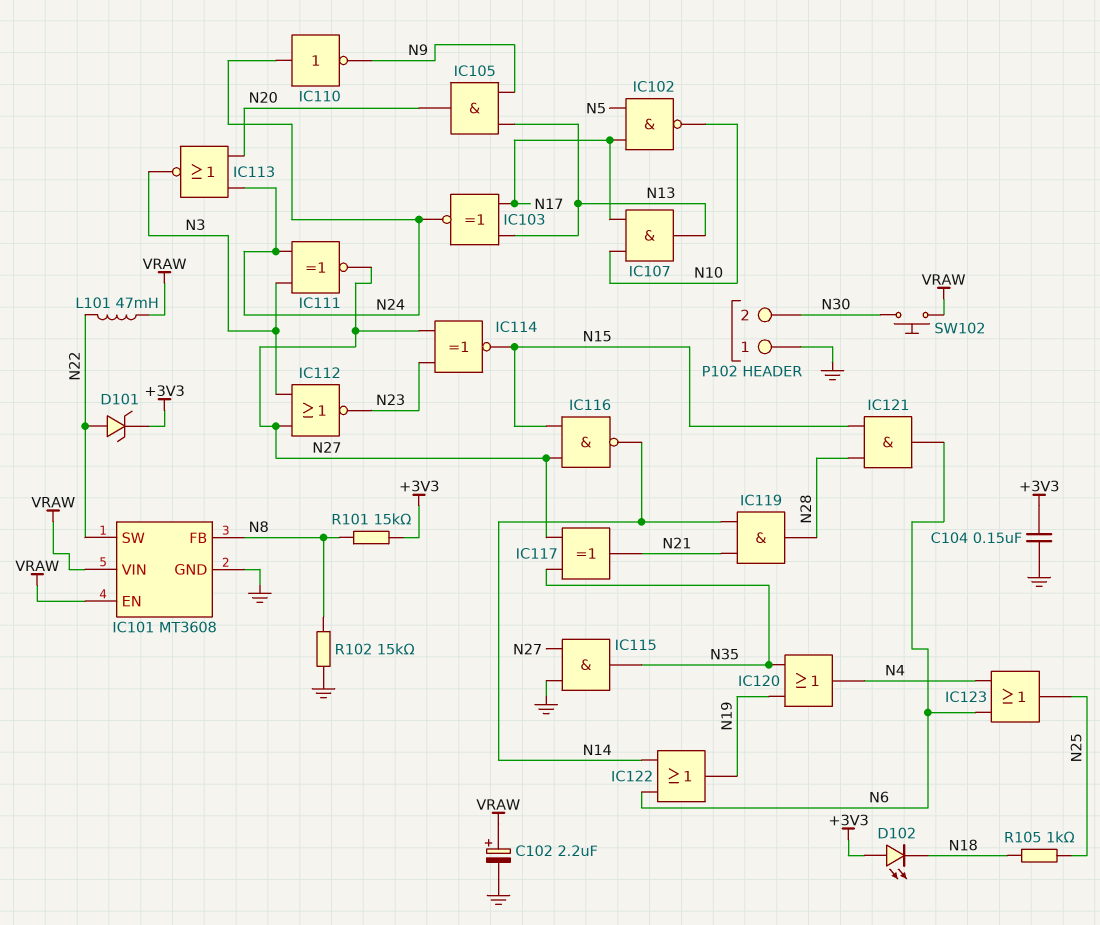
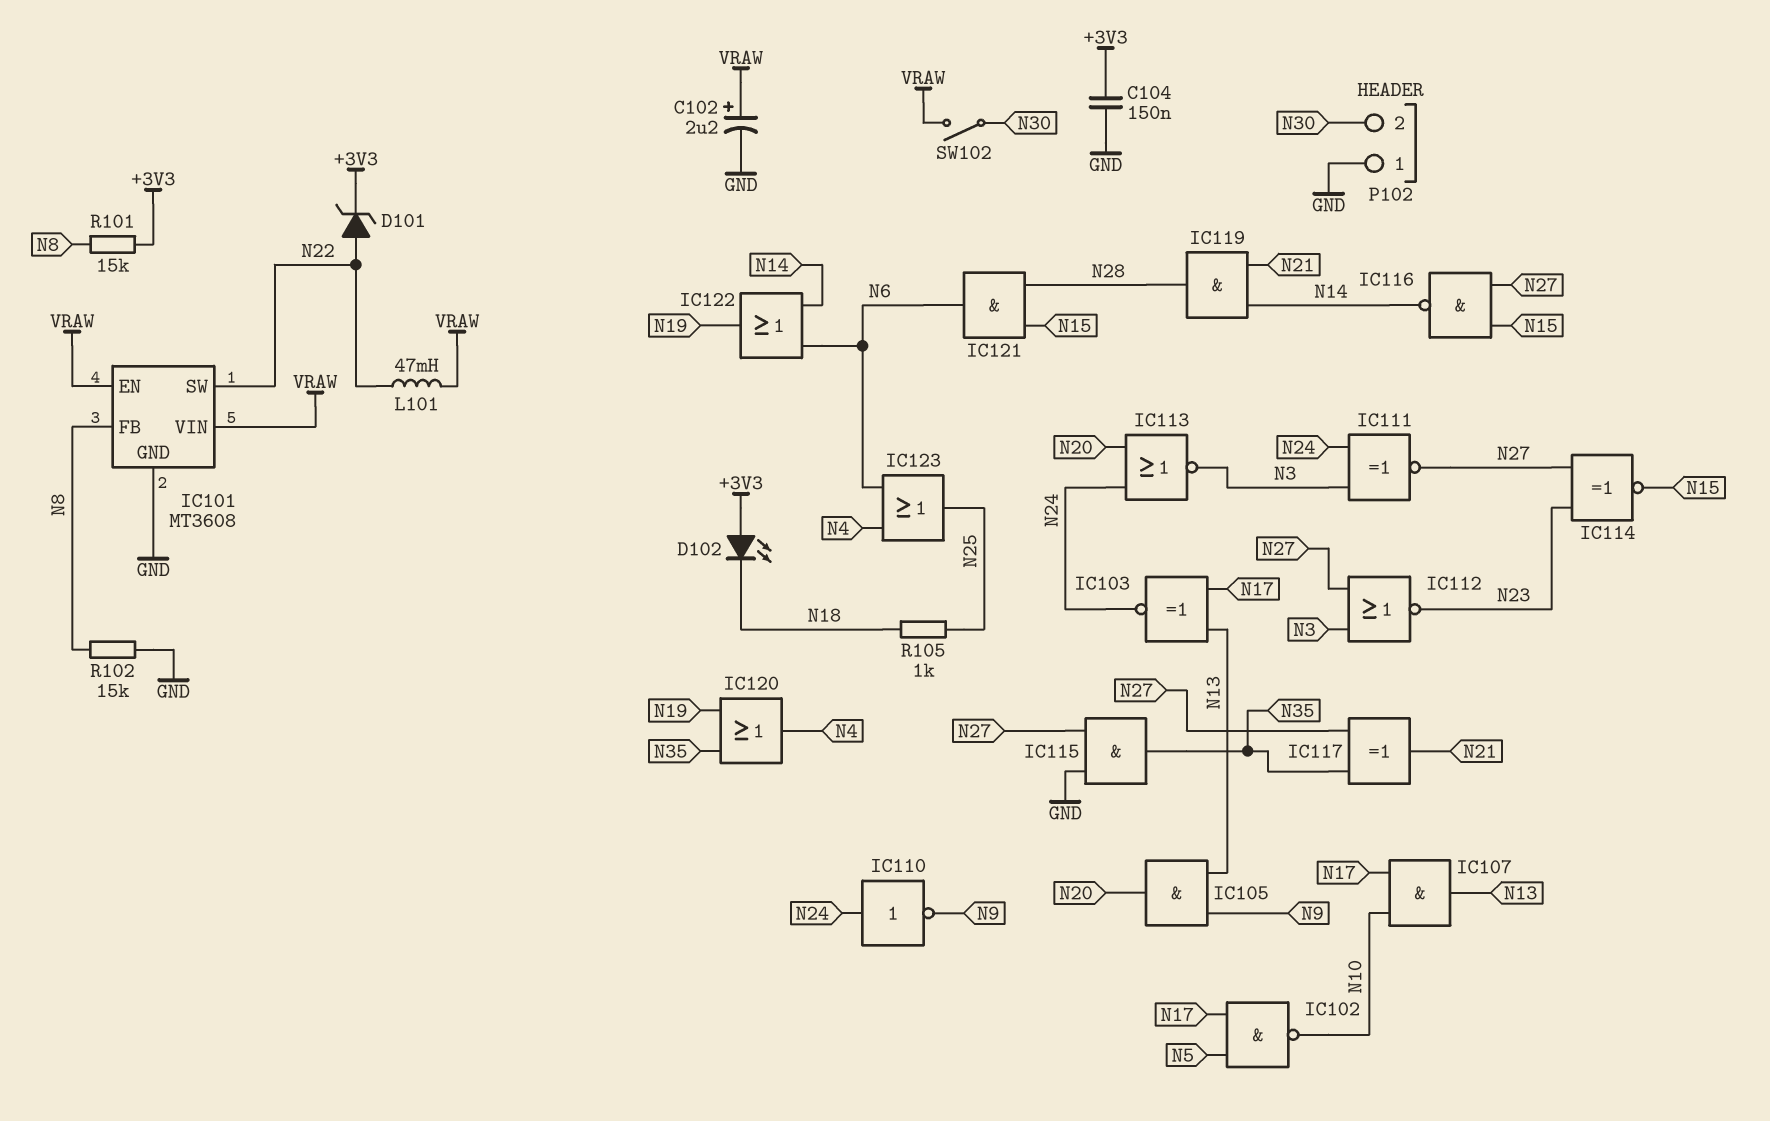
SW102: button (N30, VRAW) -> switch (N30, VRAW)

